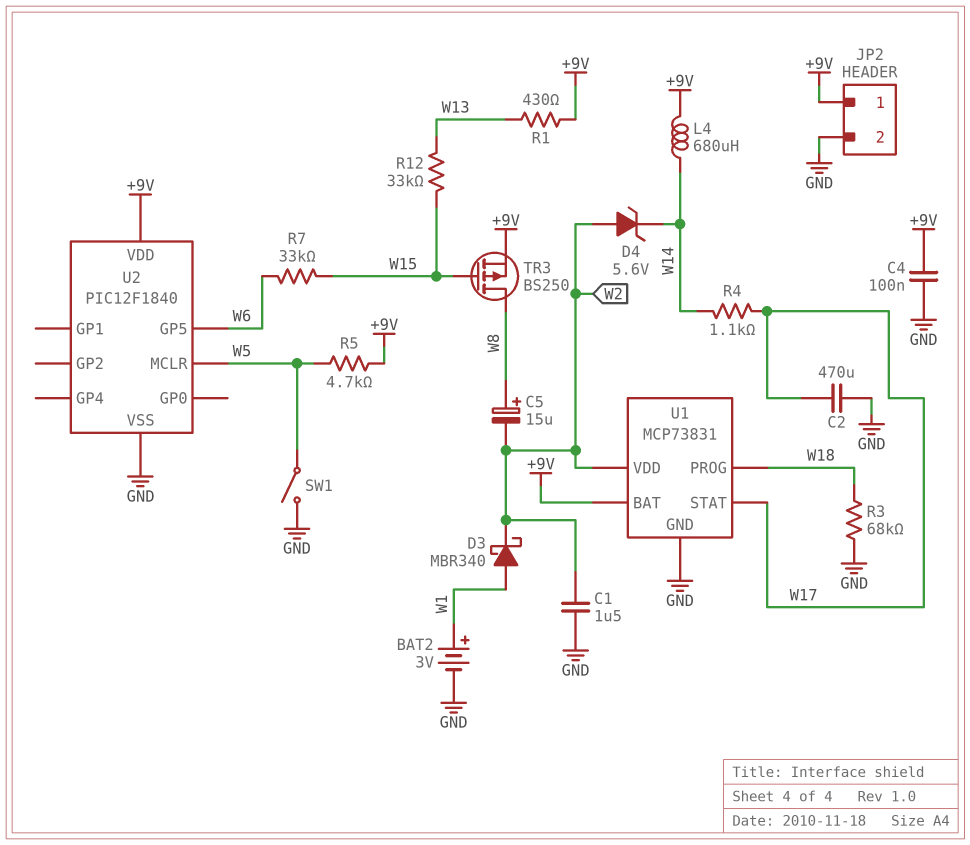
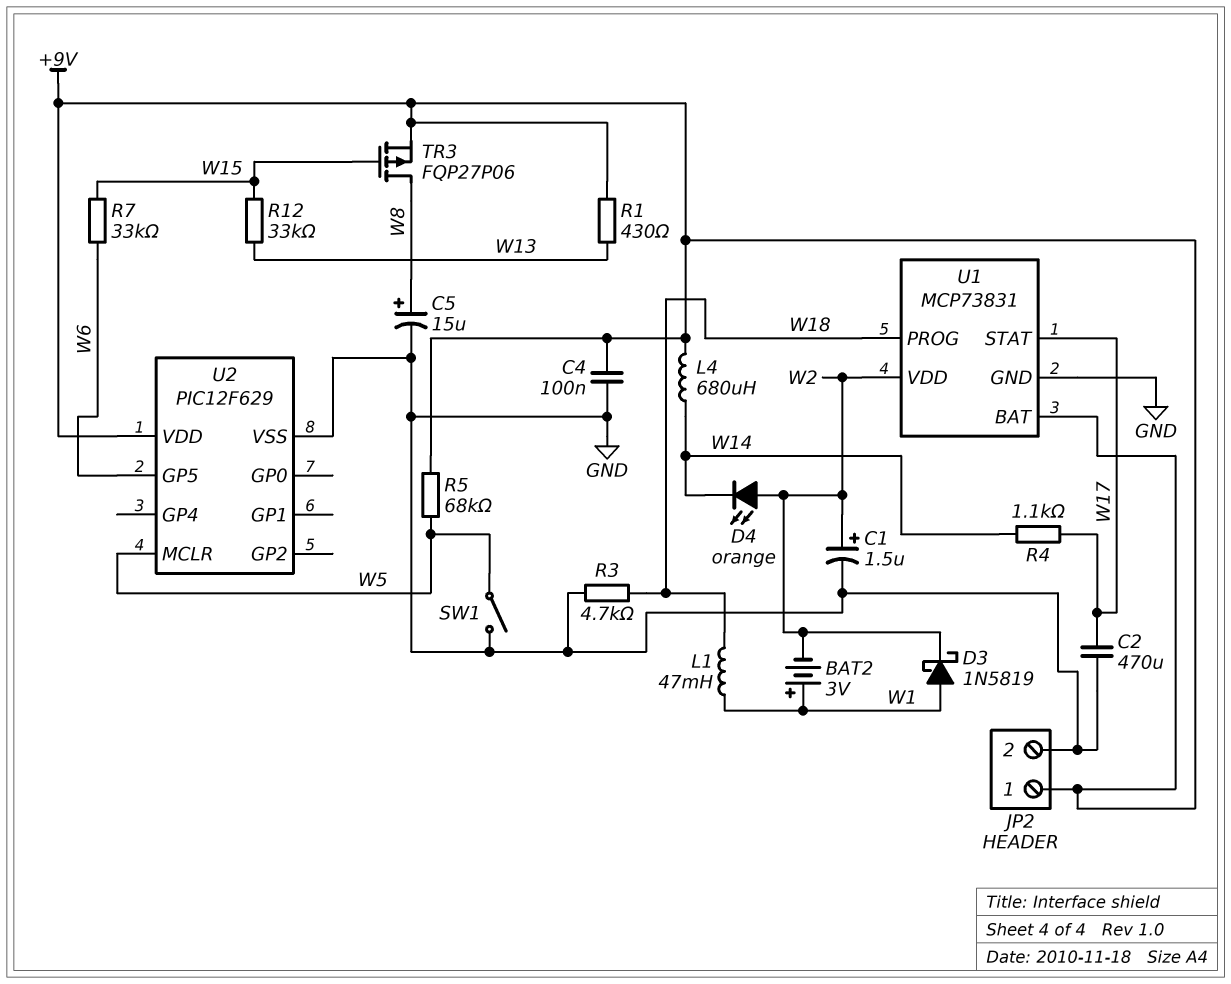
BAT2: 3V (plus W1, minus GND) -> 3V (plus W1, minus W2)
C1: 1.5uF (GND, W2) -> 1.5uF (plus W2, minus GND)
C5: 15uF (plus W8, minus W2) -> 15uF (plus W8, minus GND)
D3: schottky MBR340 (A W1, K W2) -> schottky 1N5819 (A W1, K W2)
D4: zener 5.6V (A W2, K W14) -> LED orange (A W2, K W14)
L1: none -> 47mH (W1, W18)
R3: 68k (GND, W18) -> 4.7k (GND, W18)
R5: 4.7k (+9V, W5) -> 68k (+9V, W5)
TR3: PMOS BS250 (G W15, D W8, S +9V) -> PMOS FQP27P06 (G W15, D W8, S +9V)
U2: PIC12F1840 -> PIC12F629

